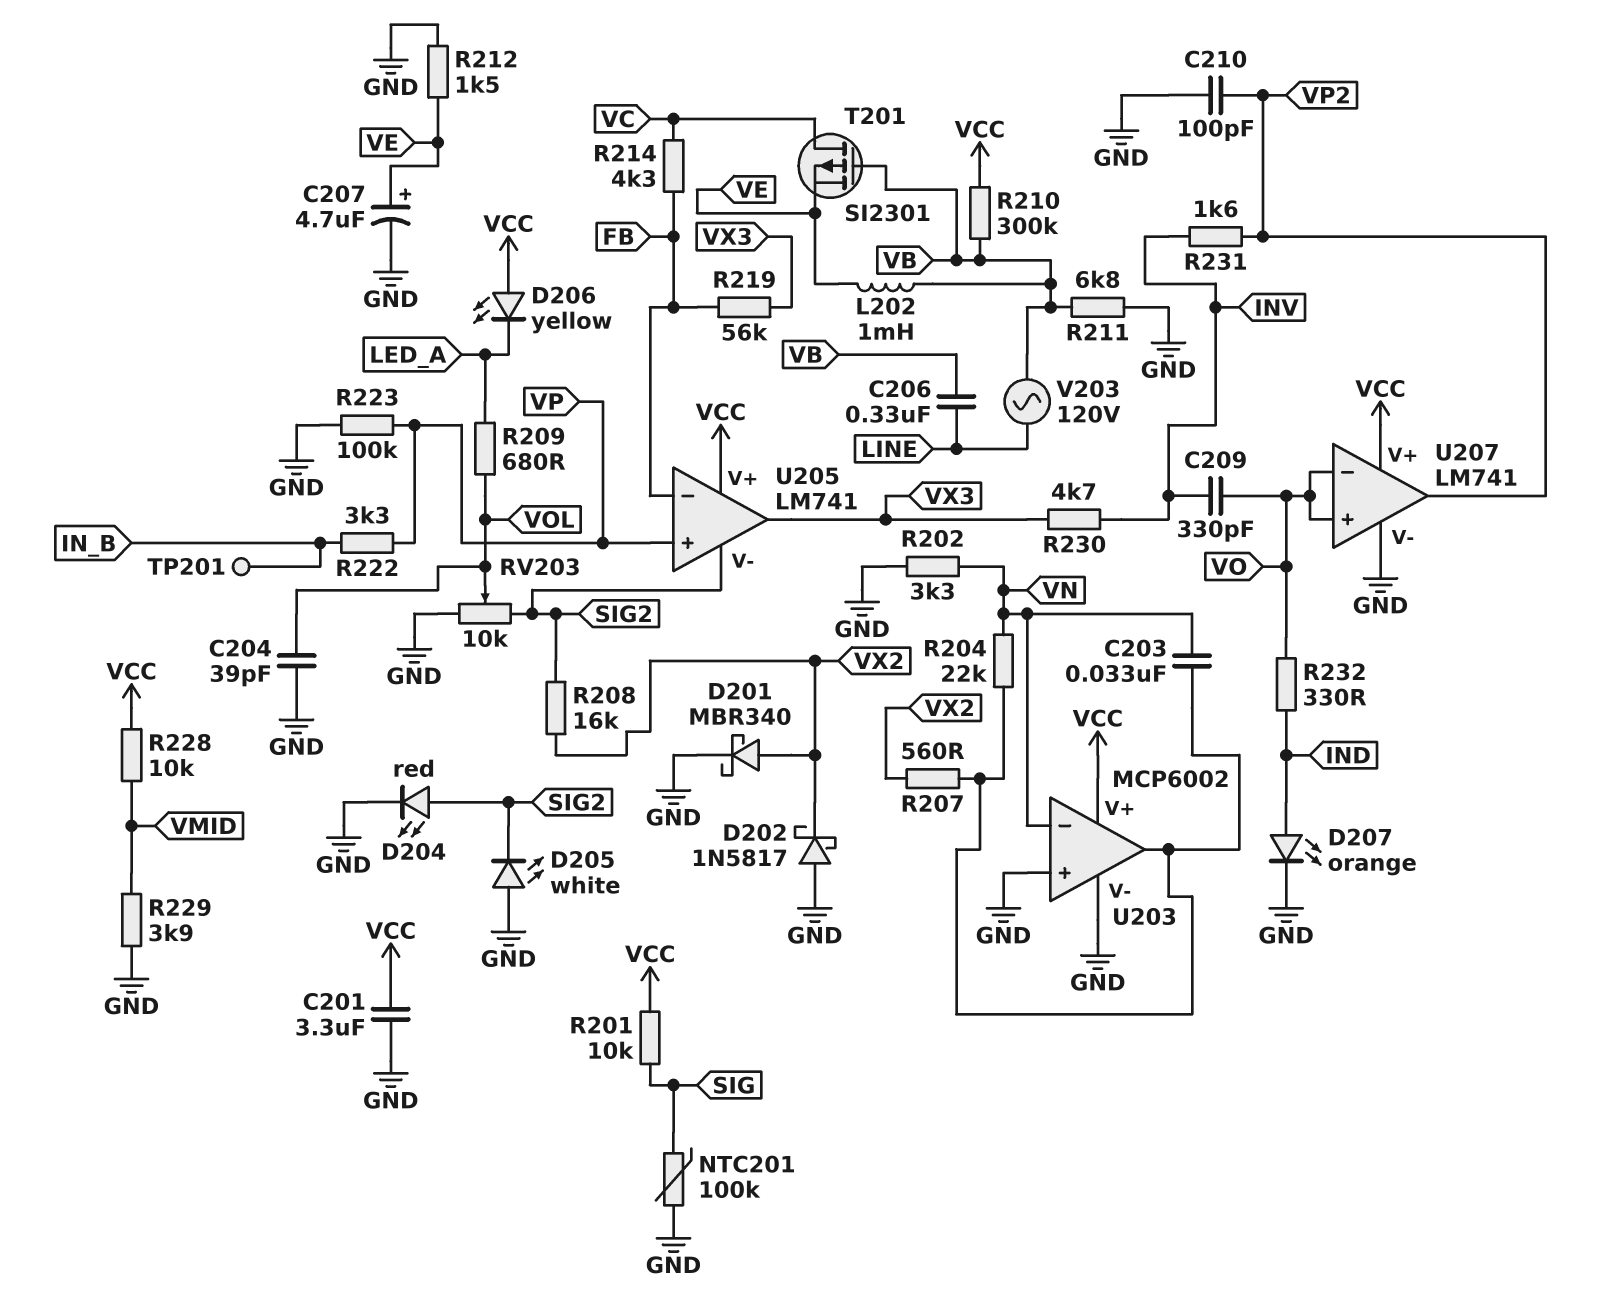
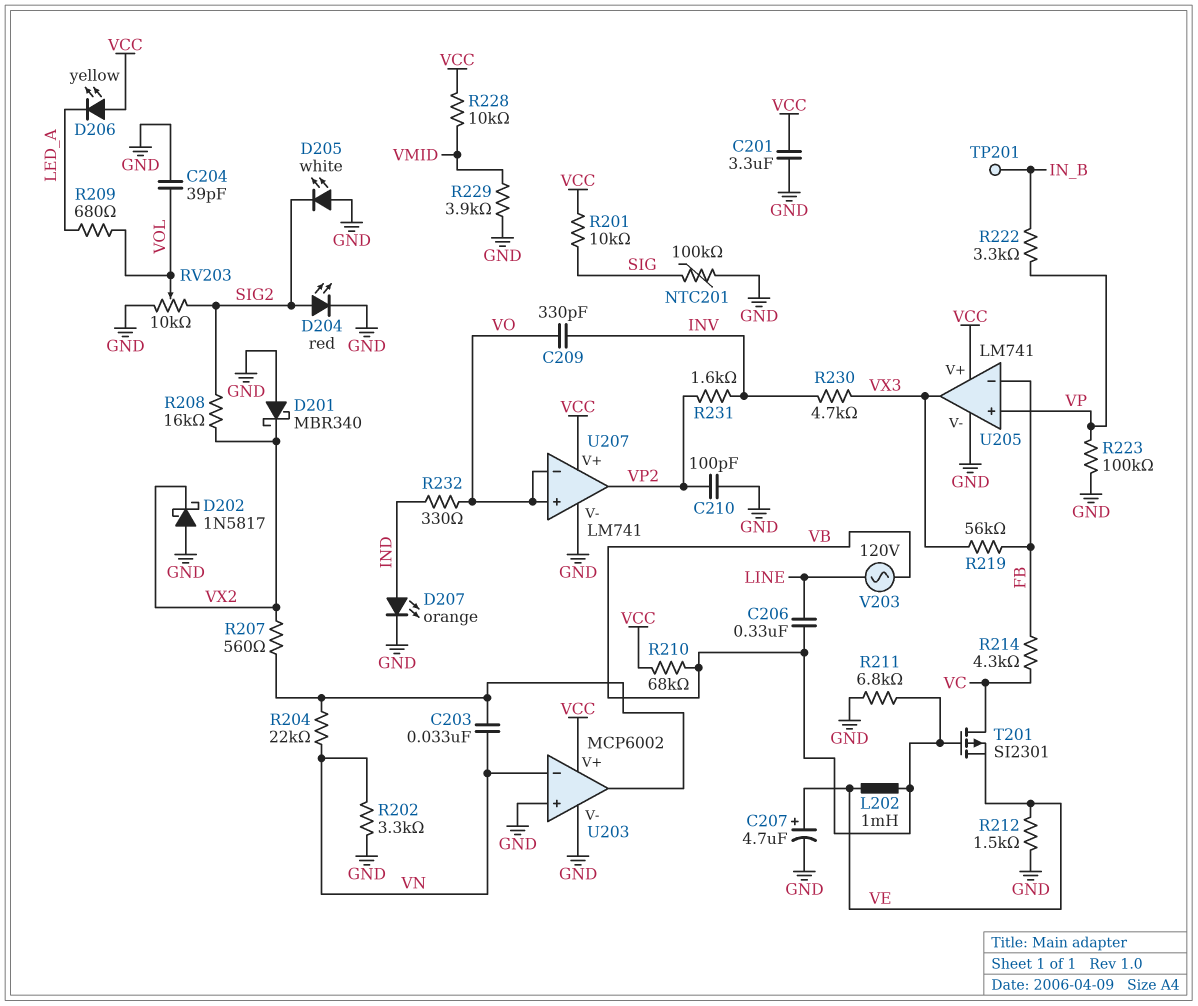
D201: schottky MBR340 (A VX2, K GND) -> schottky MBR340 (A GND, K VX2)
R210: 300k (VB, VCC) -> 68k (VB, VCC)
U205 pin V-: SIG2 -> GND

